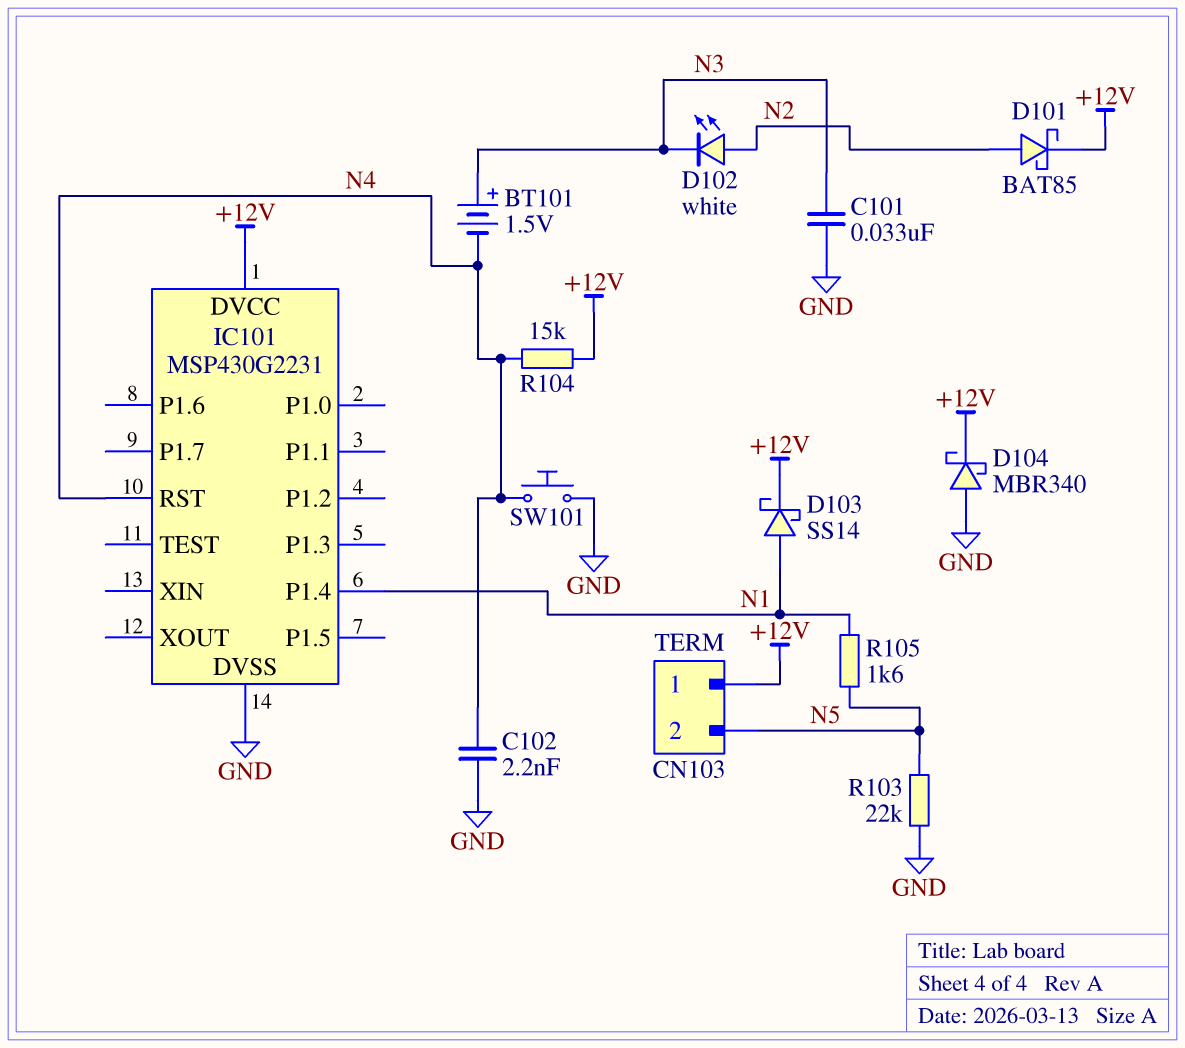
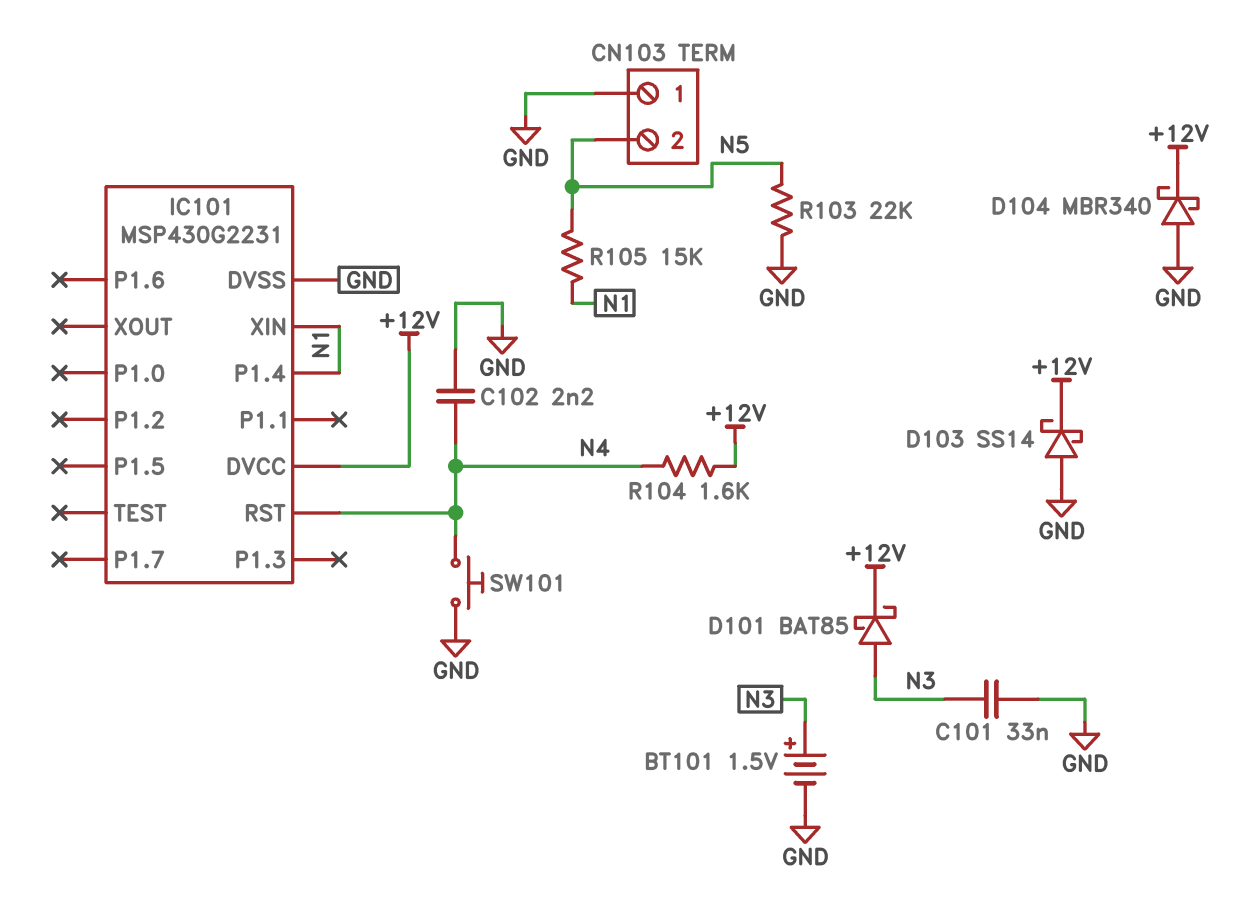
BT101: 1.5V (plus N3, minus N4) -> 1.5V (plus N3, minus GND)
CN103 pin 1: +12V -> GND
D101: schottky BAT85 (A N2, K +12V) -> schottky BAT85 (A N3, K +12V)
D102: LED white (A N2, K N3) -> none
D103: schottky SS14 (A N1, K +12V) -> schottky SS14 (A GND, K +12V)
IC101 pin XIN: none -> N1
R104: 15k (+12V, N4) -> 1.6k (+12V, N4)
R105: 1.6k (N1, N5) -> 15k (N1, N5)

